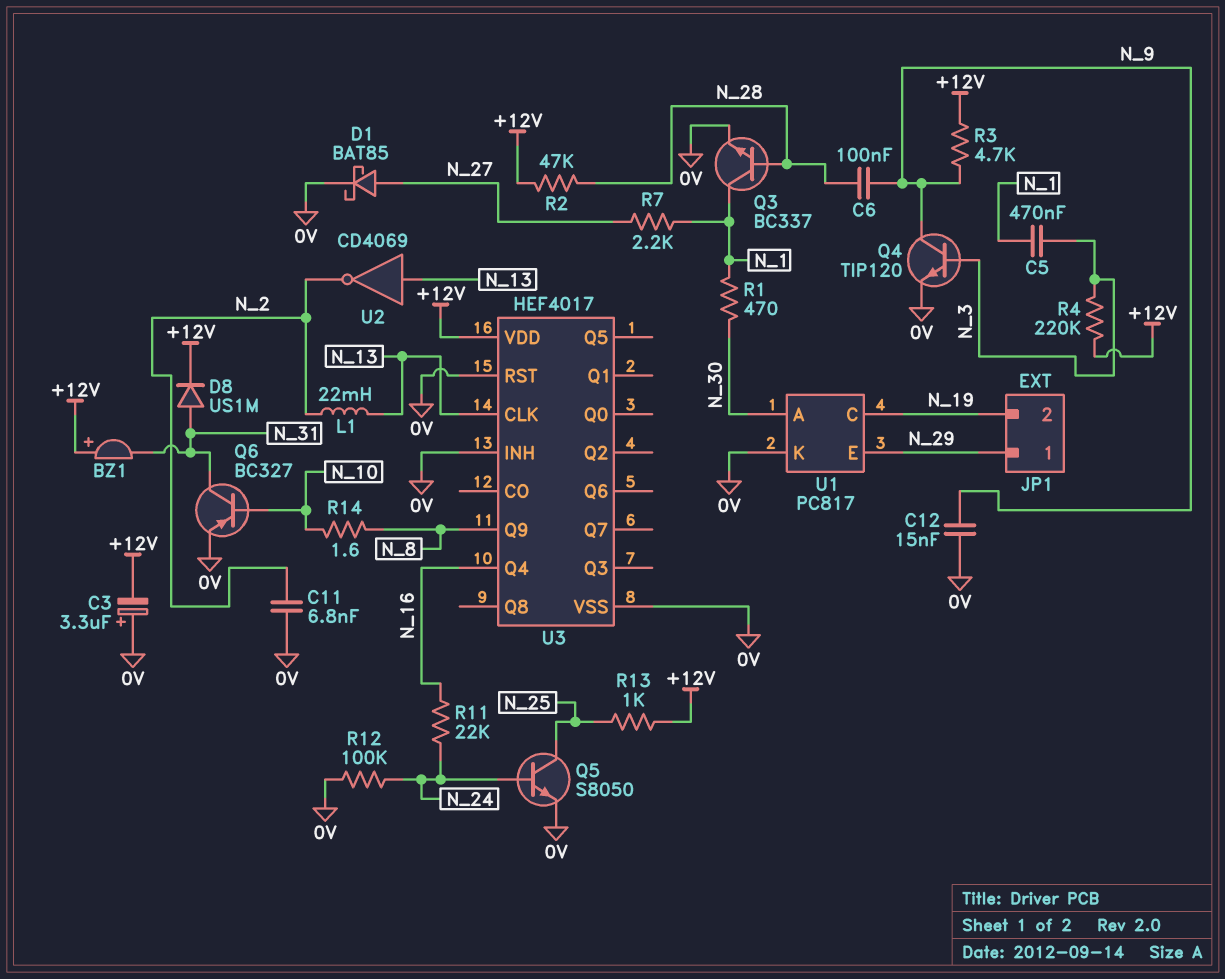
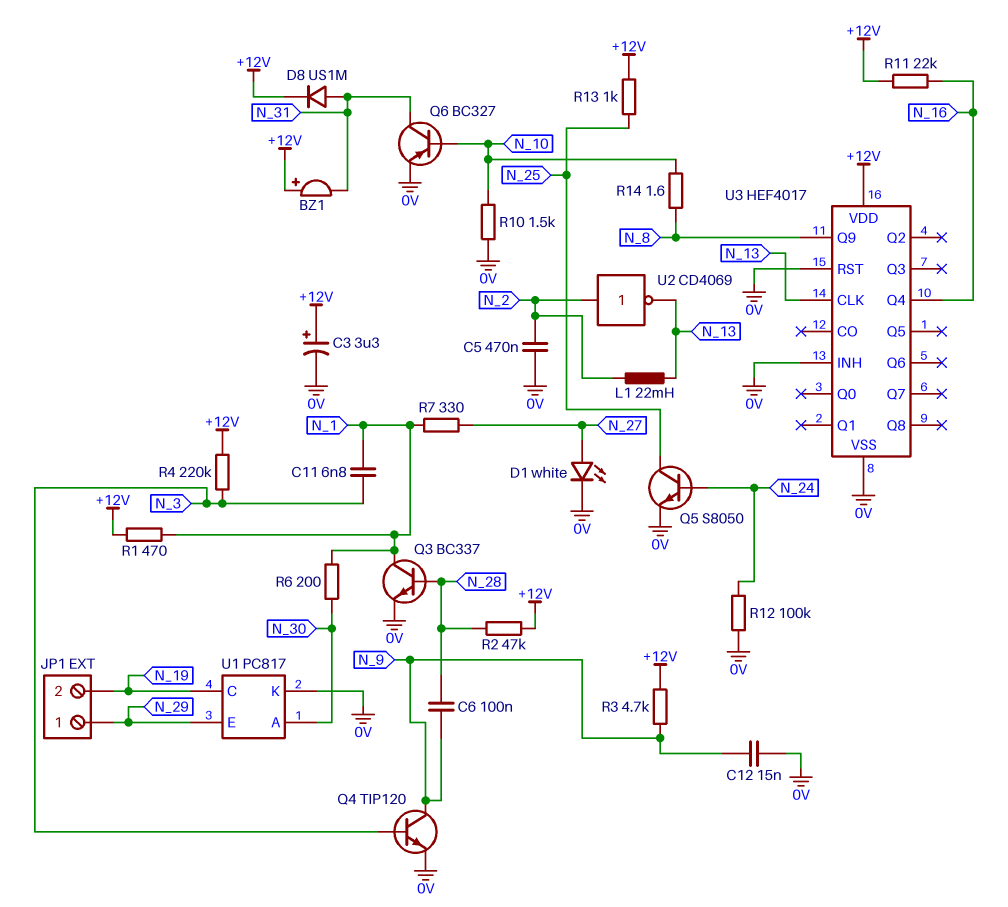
C3: 3.3uF (plus 0V, minus +12V) -> 3.3uF (plus +12V, minus 0V)
C5: 470nF (N_1, N_3) -> 470nF (0V, N_2)
C11: 6.8nF (0V, N_2) -> 6.8nF (N_1, N_3)
D1: schottky BAT85 (A N_27, K 0V) -> LED white (A N_27, K 0V)
R1: 470 (N_1, N_30) -> 470 (+12V, N_1)
R6: none -> 200 (N_1, N_30)
R7: 2.2k (N_1, N_27) -> 330 (N_1, N_27)
R10: none -> 1.5k (0V, N_10)
R11: 22k (N_16, N_24) -> 22k (+12V, N_16)
U2: NOT CD4069 (in N_13, out N_2) -> NOT CD4069 (in N_2, out N_13)

